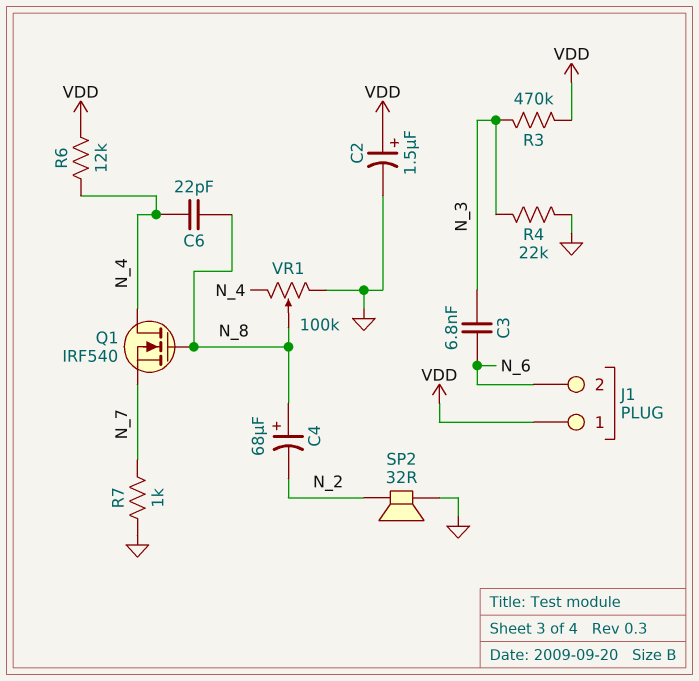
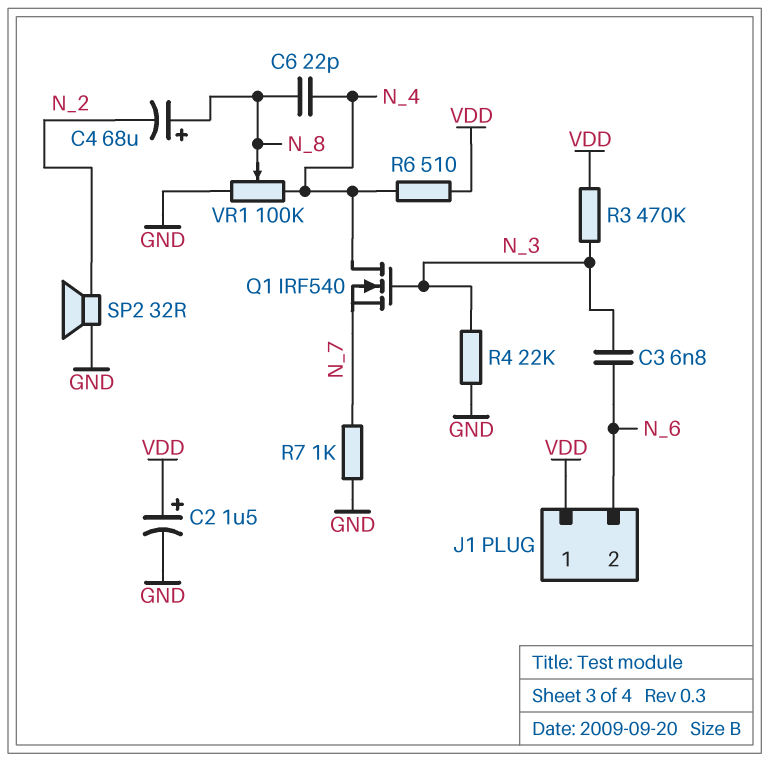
Q1: NMOS IRF540 (G N_8, D N_4, S N_7) -> NMOS IRF540 (G N_3, D N_4, S N_7)
R6: 12k (N_4, VDD) -> 510 (N_4, VDD)

